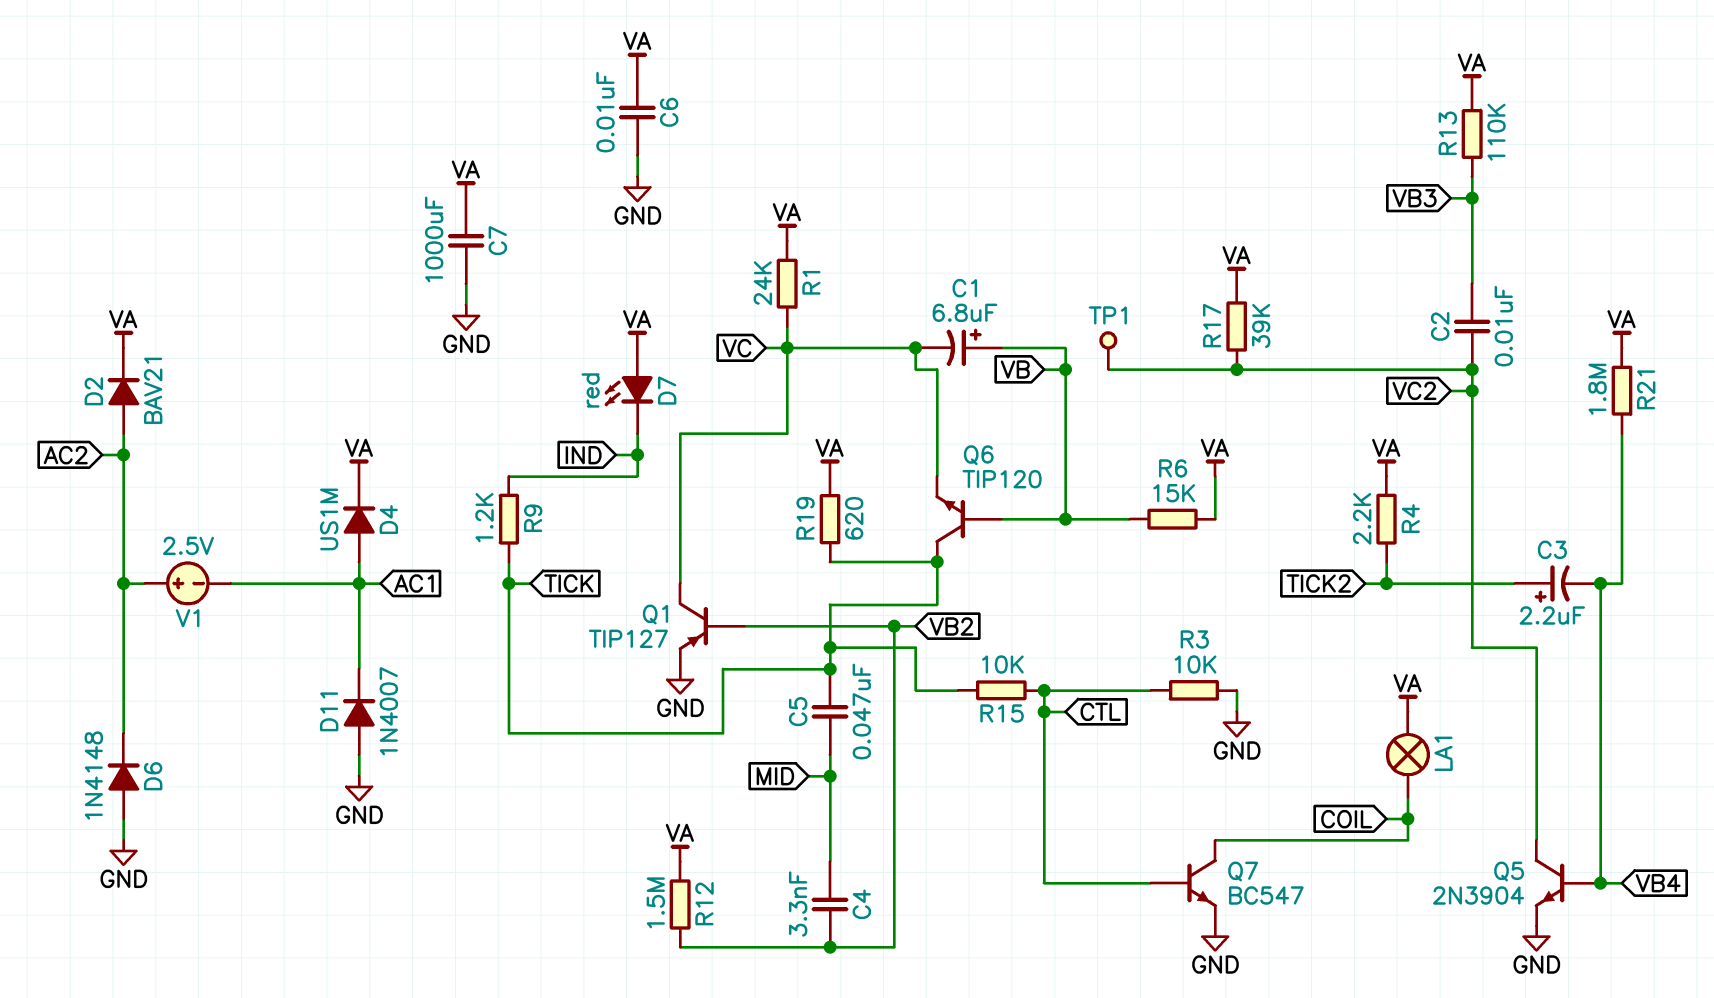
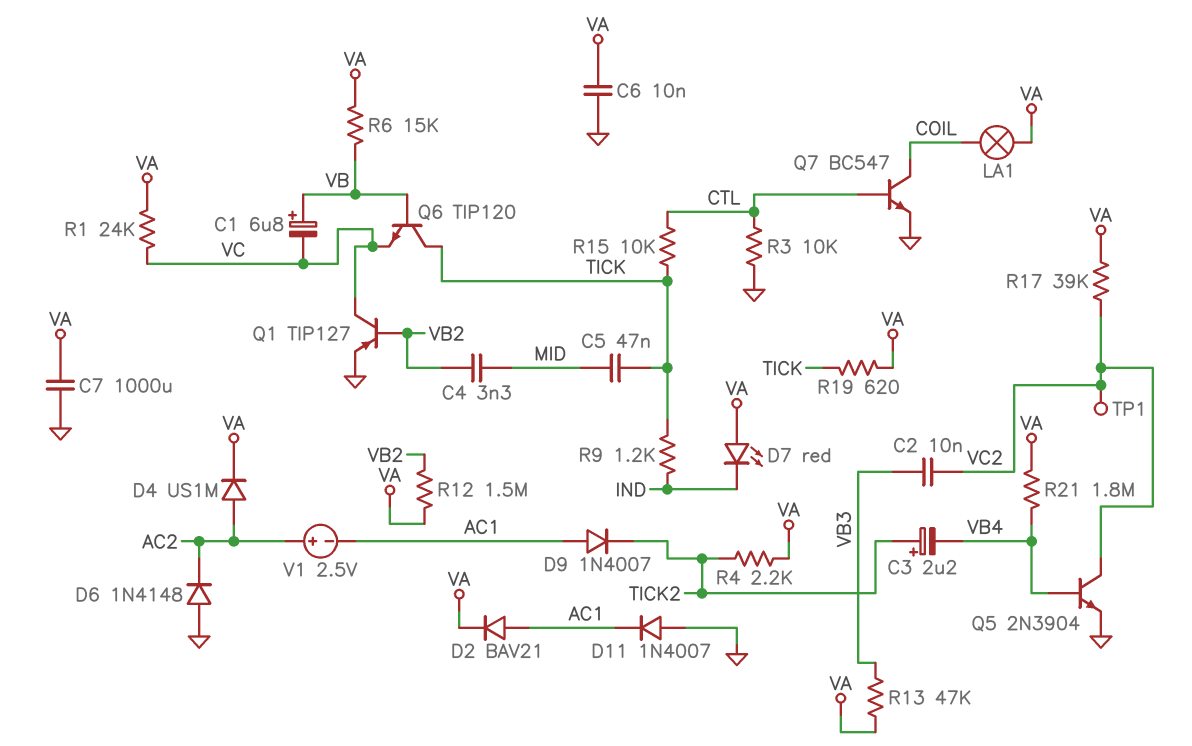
D2: diode BAV21 (A AC2, K VA) -> diode BAV21 (A AC1, K VA)
D4: diode US1M (A AC1, K VA) -> diode US1M (A AC2, K VA)
D9: none -> diode 1N4007 (A AC1, K TICK2)
R13: 110k (VA, VB3) -> 47k (VA, VB3)

